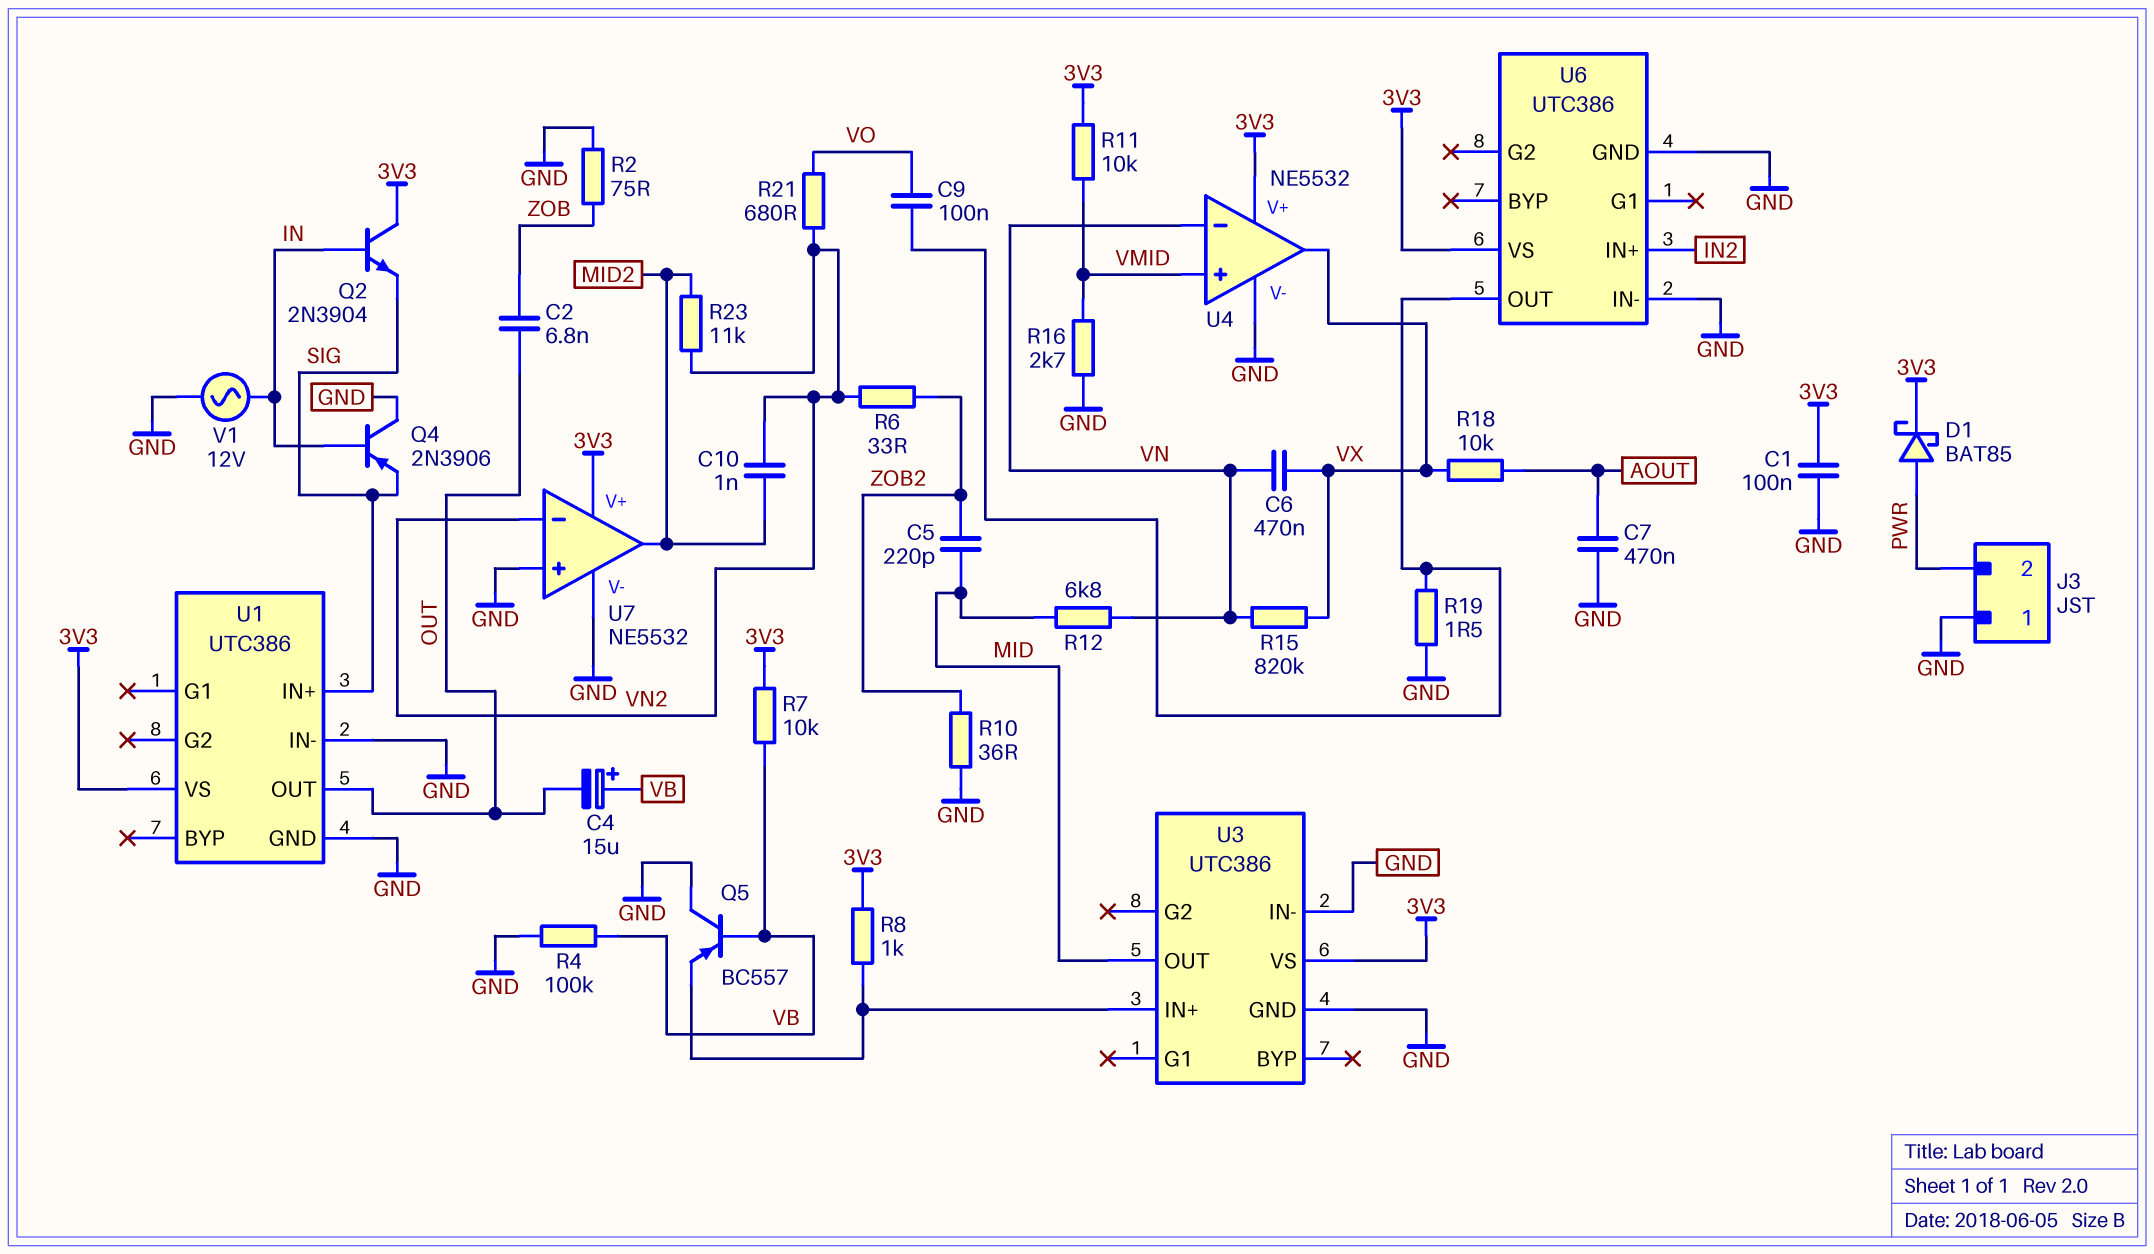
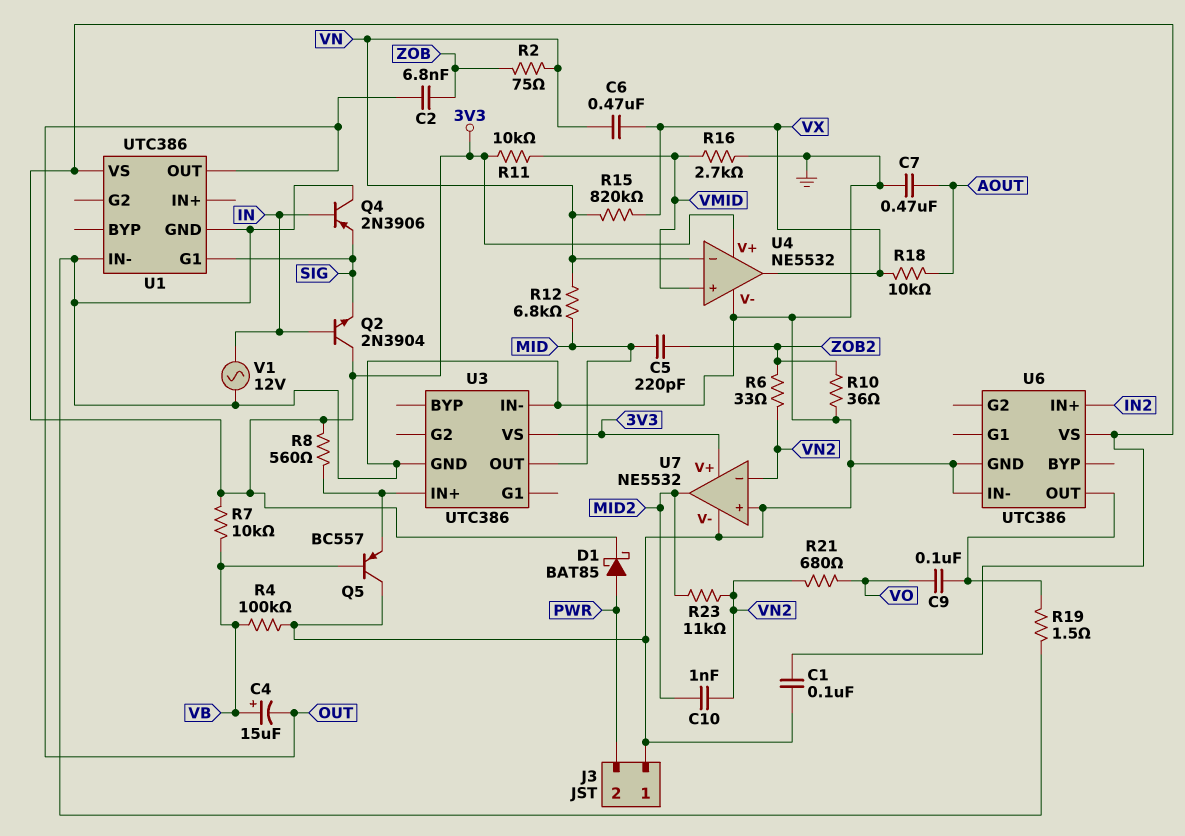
R2: 75 (GND, ZOB) -> 75 (VN, ZOB)
R8: 1k (3V3, U3/IN+) -> 560 (3V3, U3/IN+)
U1 pin G1: none -> SIG
U1 pin IN+: SIG -> none

